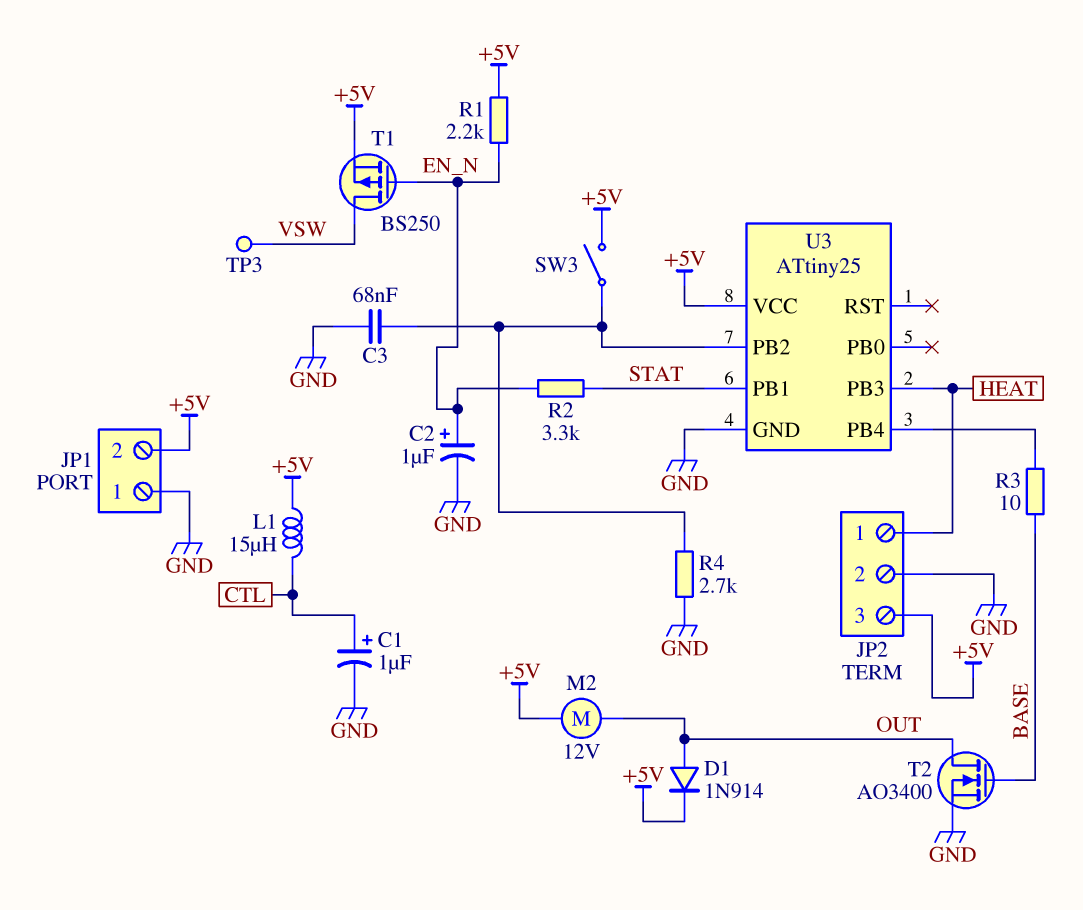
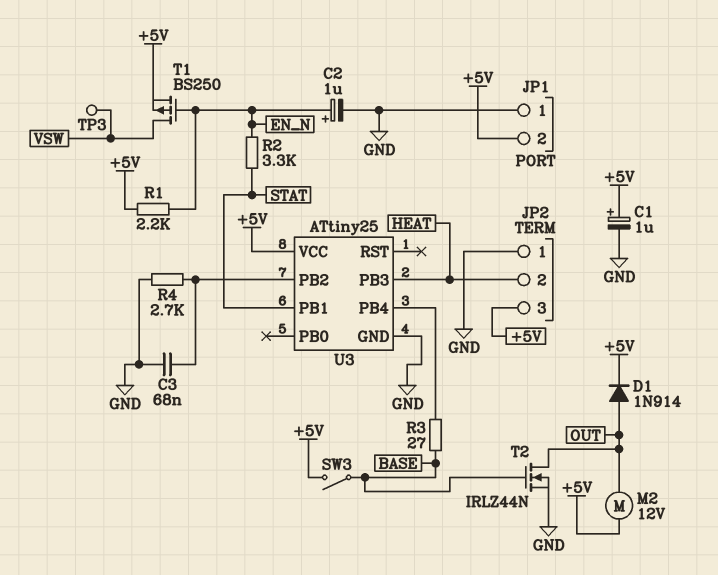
C1: 1uF (plus CTL, minus GND) -> 1uF (plus +5V, minus GND)
JP2 pin 1: HEAT -> GND
JP2 pin 2: GND -> HEAT
L1: 15uH (+5V, CTL) -> none
R3: 10 (BASE, U3/PB4) -> 27 (BASE, U3/PB4)
SW3: switch (+5V, U3/PB2) -> switch (+5V, BASE)
T2: NMOS AO3400 (G BASE, D OUT, S GND) -> NMOS IRLZ44N (G BASE, D OUT, S GND)

